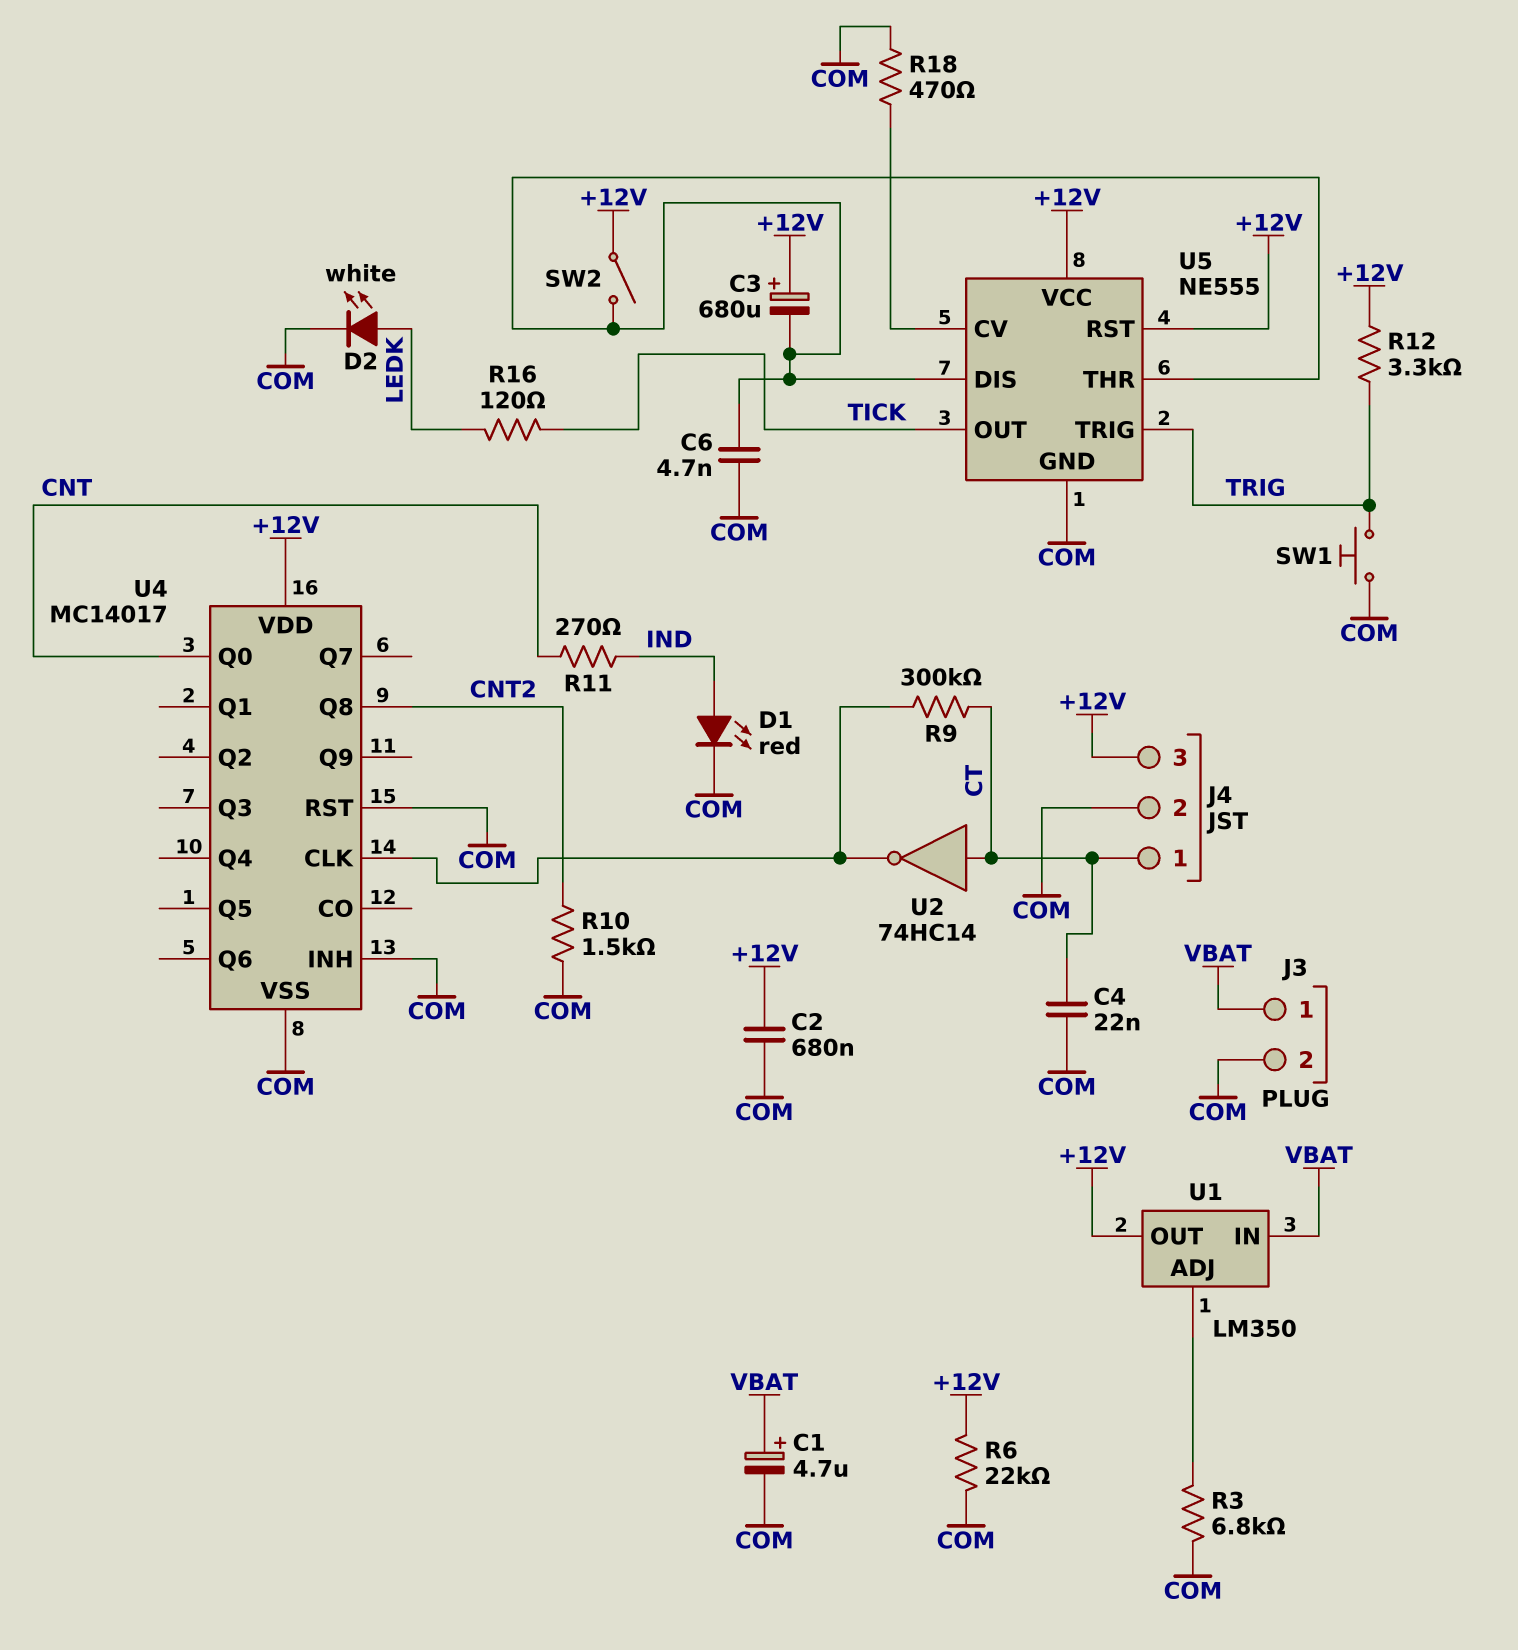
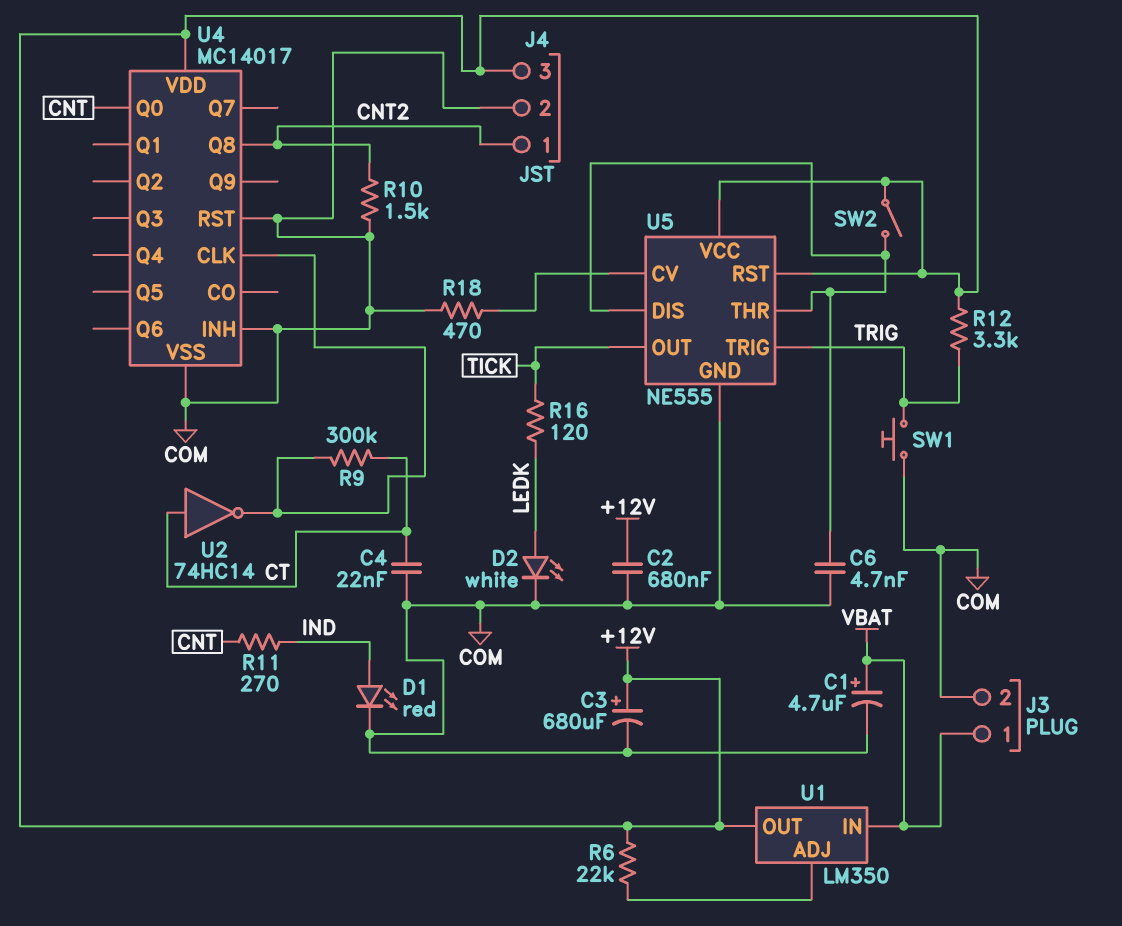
C3: 680uF (plus +12V, minus U5/DIS) -> 680uF (plus +12V, minus COM)
J4 pin 1: CT -> CNT2
R3: 6.8k (COM, U1/ADJ) -> none
R6: 22k (+12V, COM) -> 22k (+12V, U1/ADJ)

